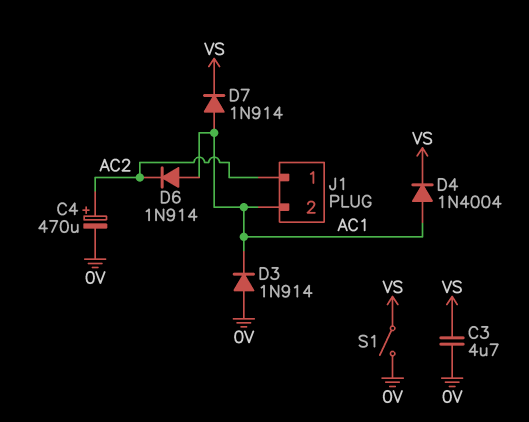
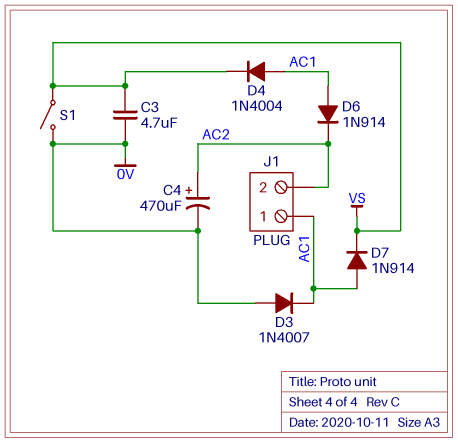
D3: diode 1N914 (A 0V, K AC1) -> diode 1N4007 (A 0V, K AC1)
J1 pin 1: AC2 -> AC1
J1 pin 2: AC1 -> AC2

